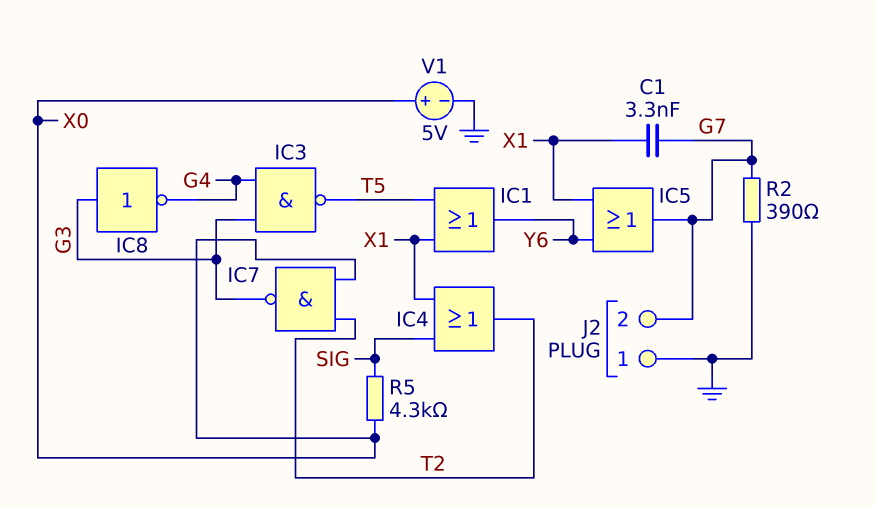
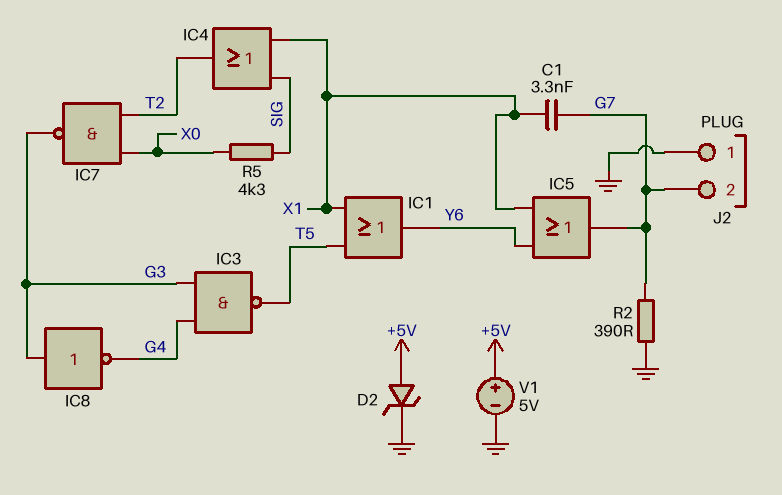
D2: none -> zener (A +5V, K GND)
V1: 5V (plus X0, minus GND) -> 5V (plus +5V, minus GND)

